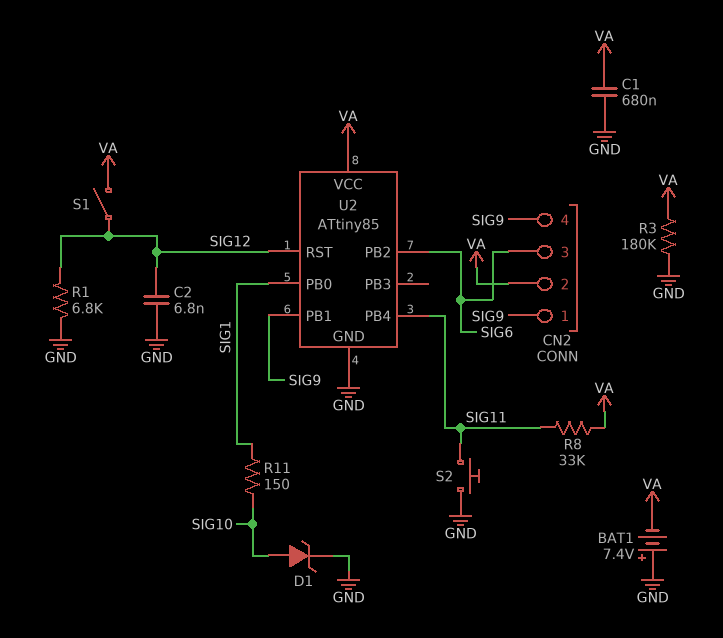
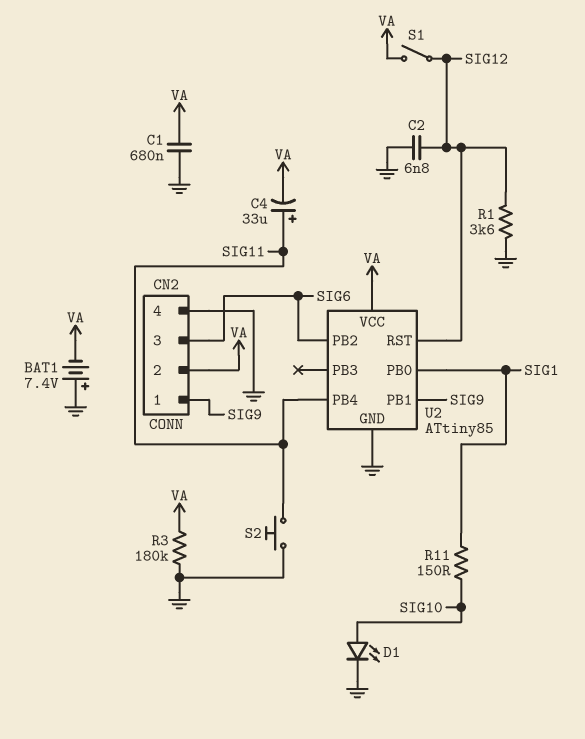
C4: none -> 33uF (plus SIG11, minus VA)
CN2 pin 4: SIG9 -> GND
D1: zener (A SIG10, K GND) -> LED (A SIG10, K GND)
R1: 6.8k (GND, SIG12) -> 3.6k (GND, SIG12)
R8: 33k (SIG11, VA) -> none

